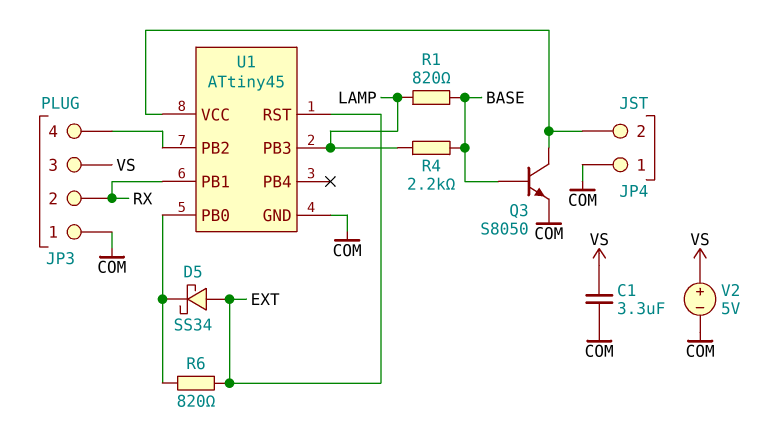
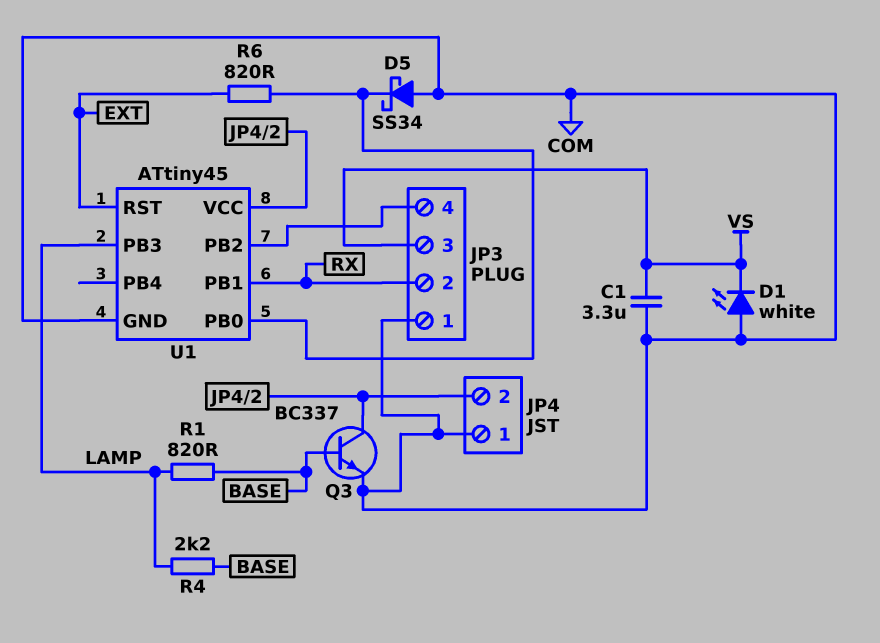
D1: none -> LED white (A COM, K VS)
D5: schottky SS34 (A EXT, K U1/PB0) -> schottky SS34 (A COM, K U1/PB0)
Q3: NPN S8050 (B BASE, C JP4/2, E COM) -> NPN BC337 (B BASE, C JP4/2, E COM)
V2: 5V (plus VS, minus COM) -> none

